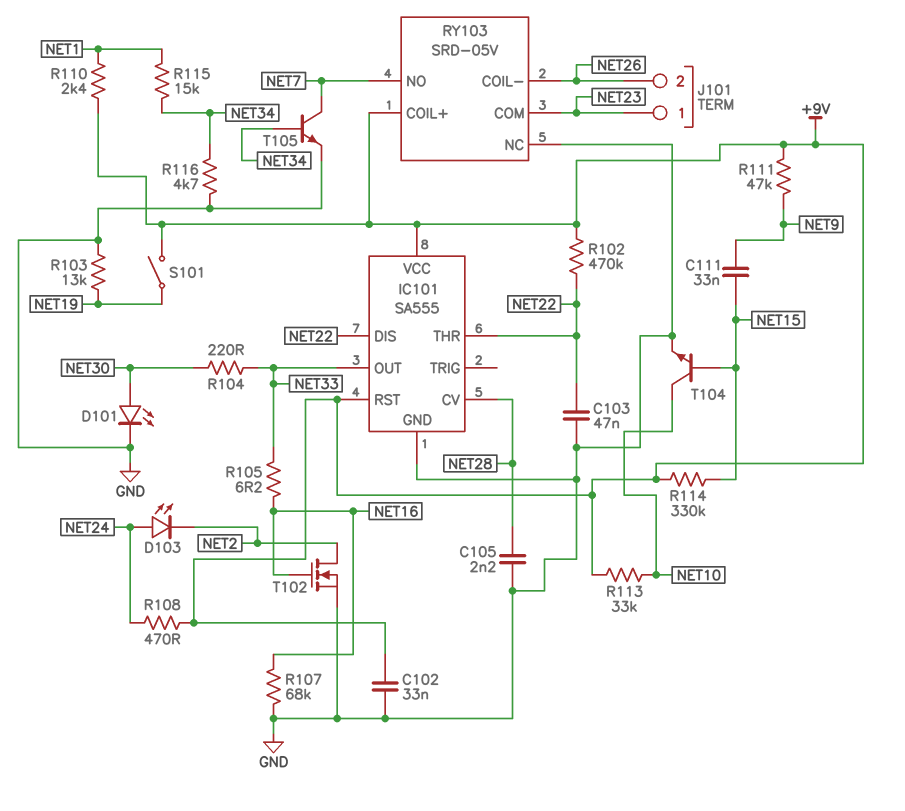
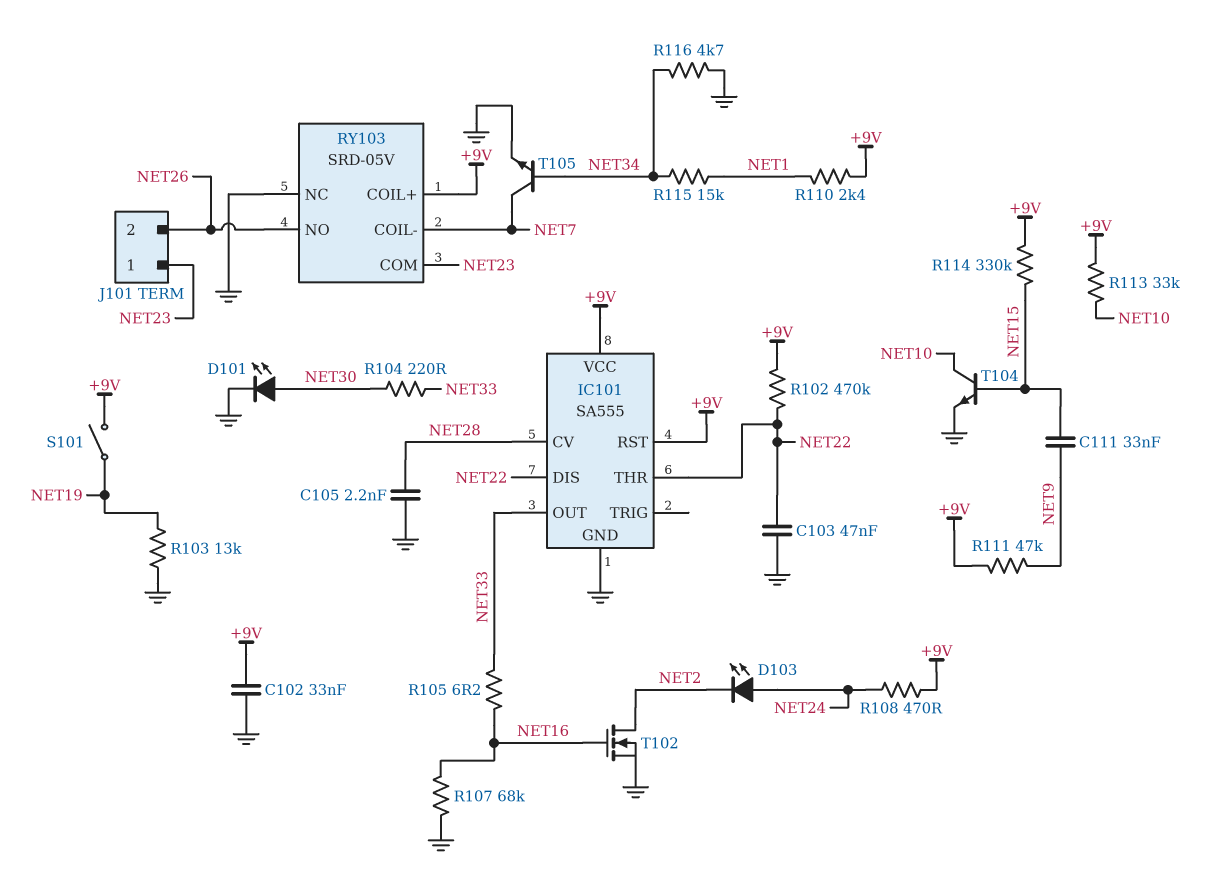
RY103 pin COIL-: NET26 -> NET7
RY103 pin NO: NET7 -> NET26

